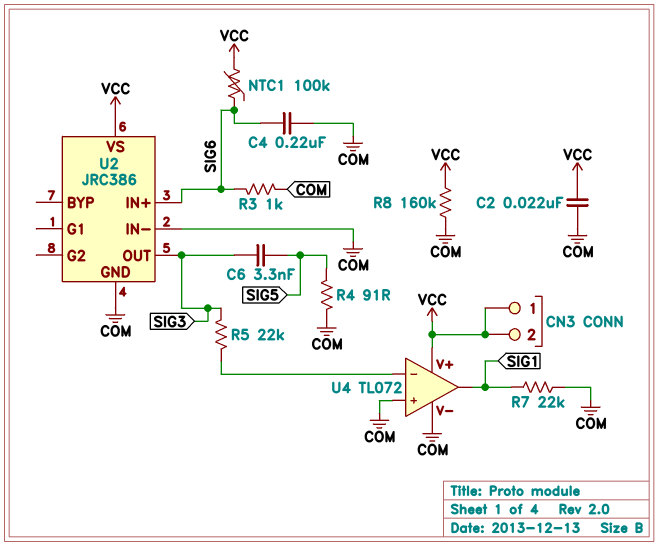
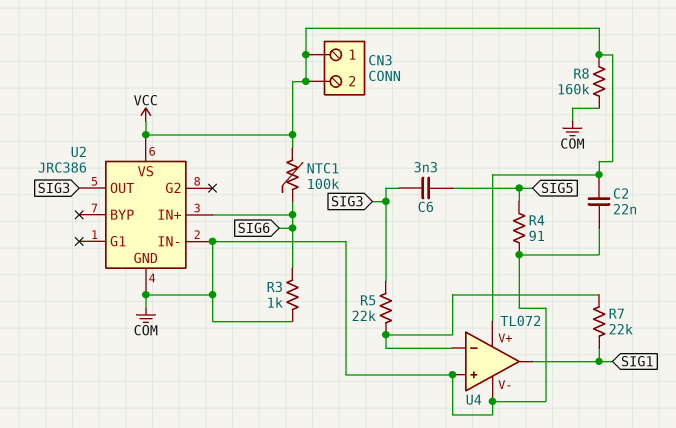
C4: 220nF (COM, SIG6) -> none
R7: 22k (COM, SIG1) -> 22k (SIG1, U4/in-)

